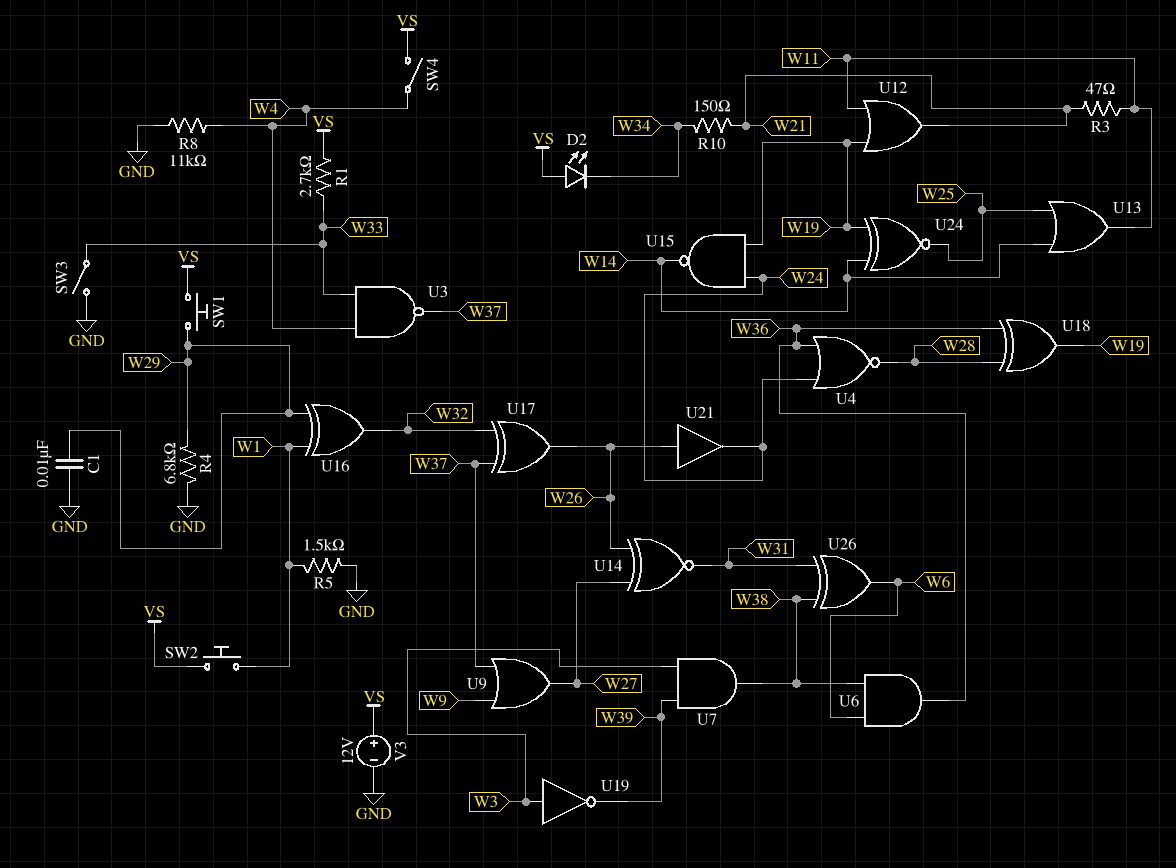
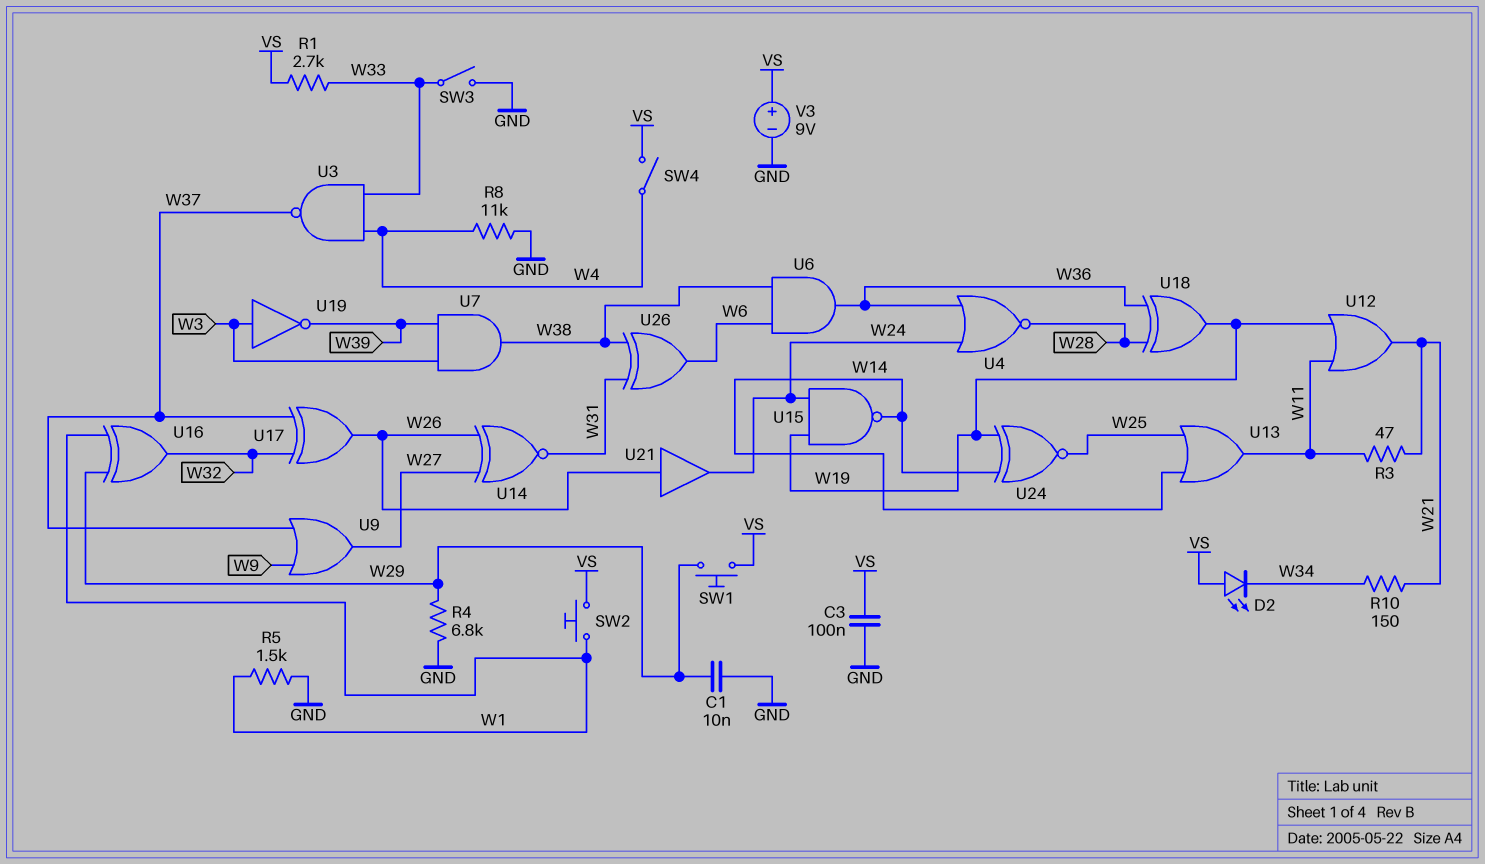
C3: none -> 100nF (GND, VS)
V3: 12V (plus VS, minus GND) -> 9V (plus VS, minus GND)

